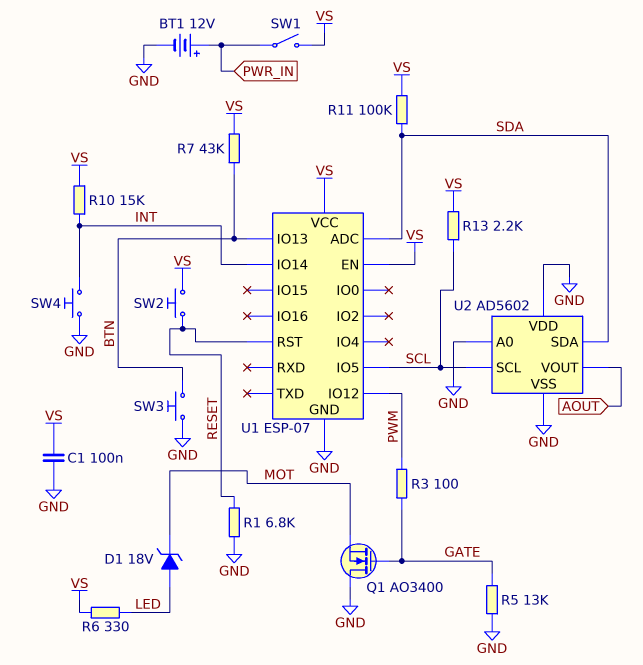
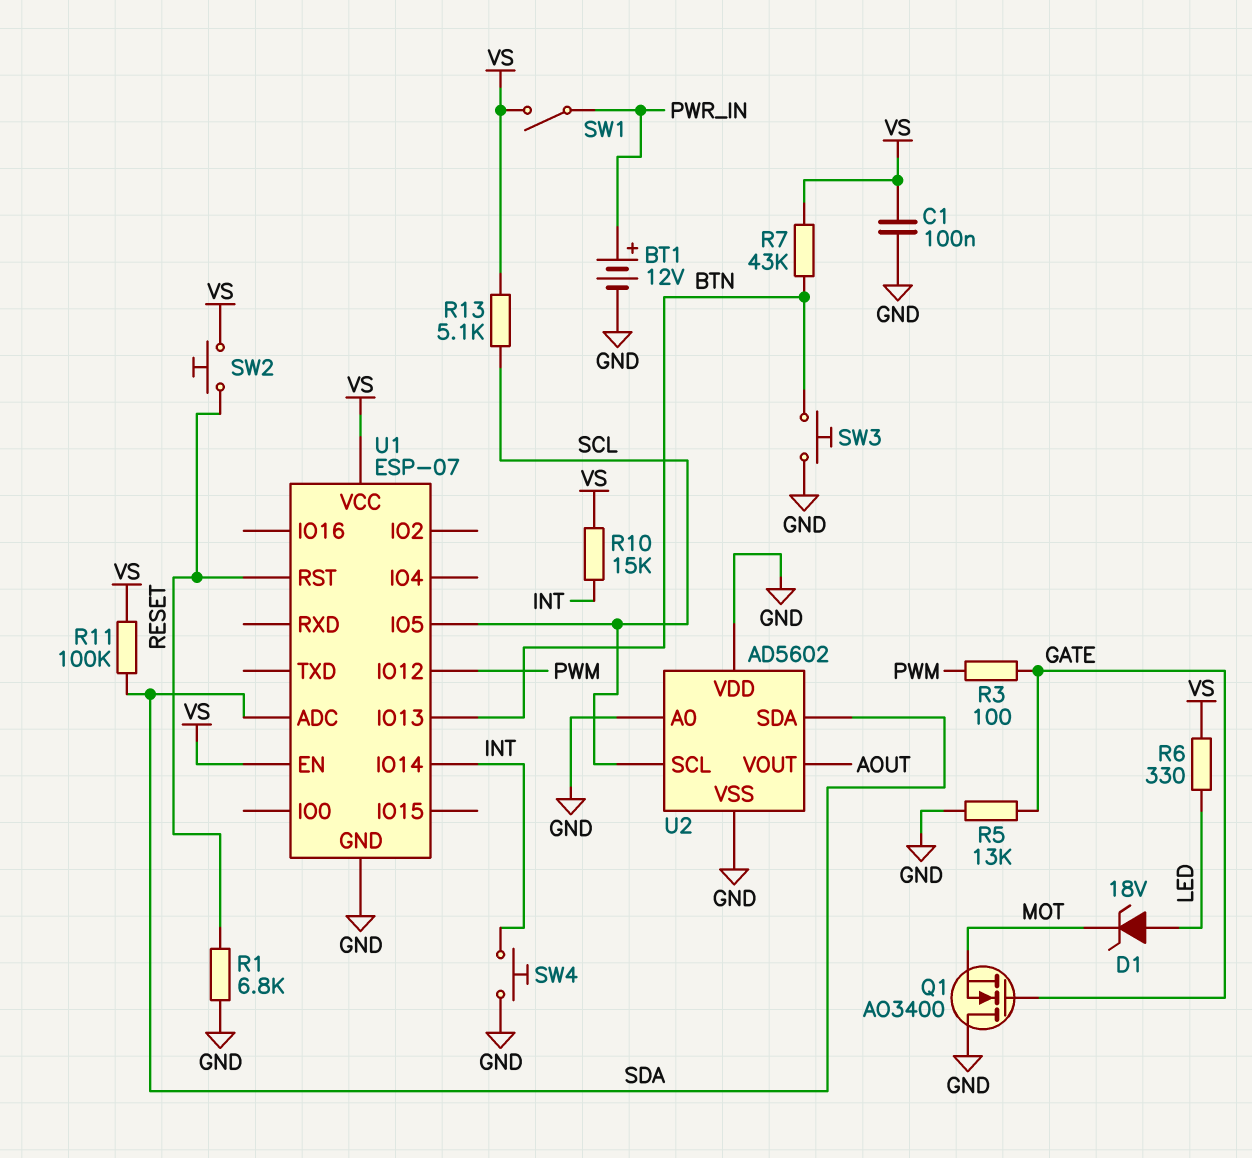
R13: 2.2k (SCL, VS) -> 5.1k (SCL, VS)

